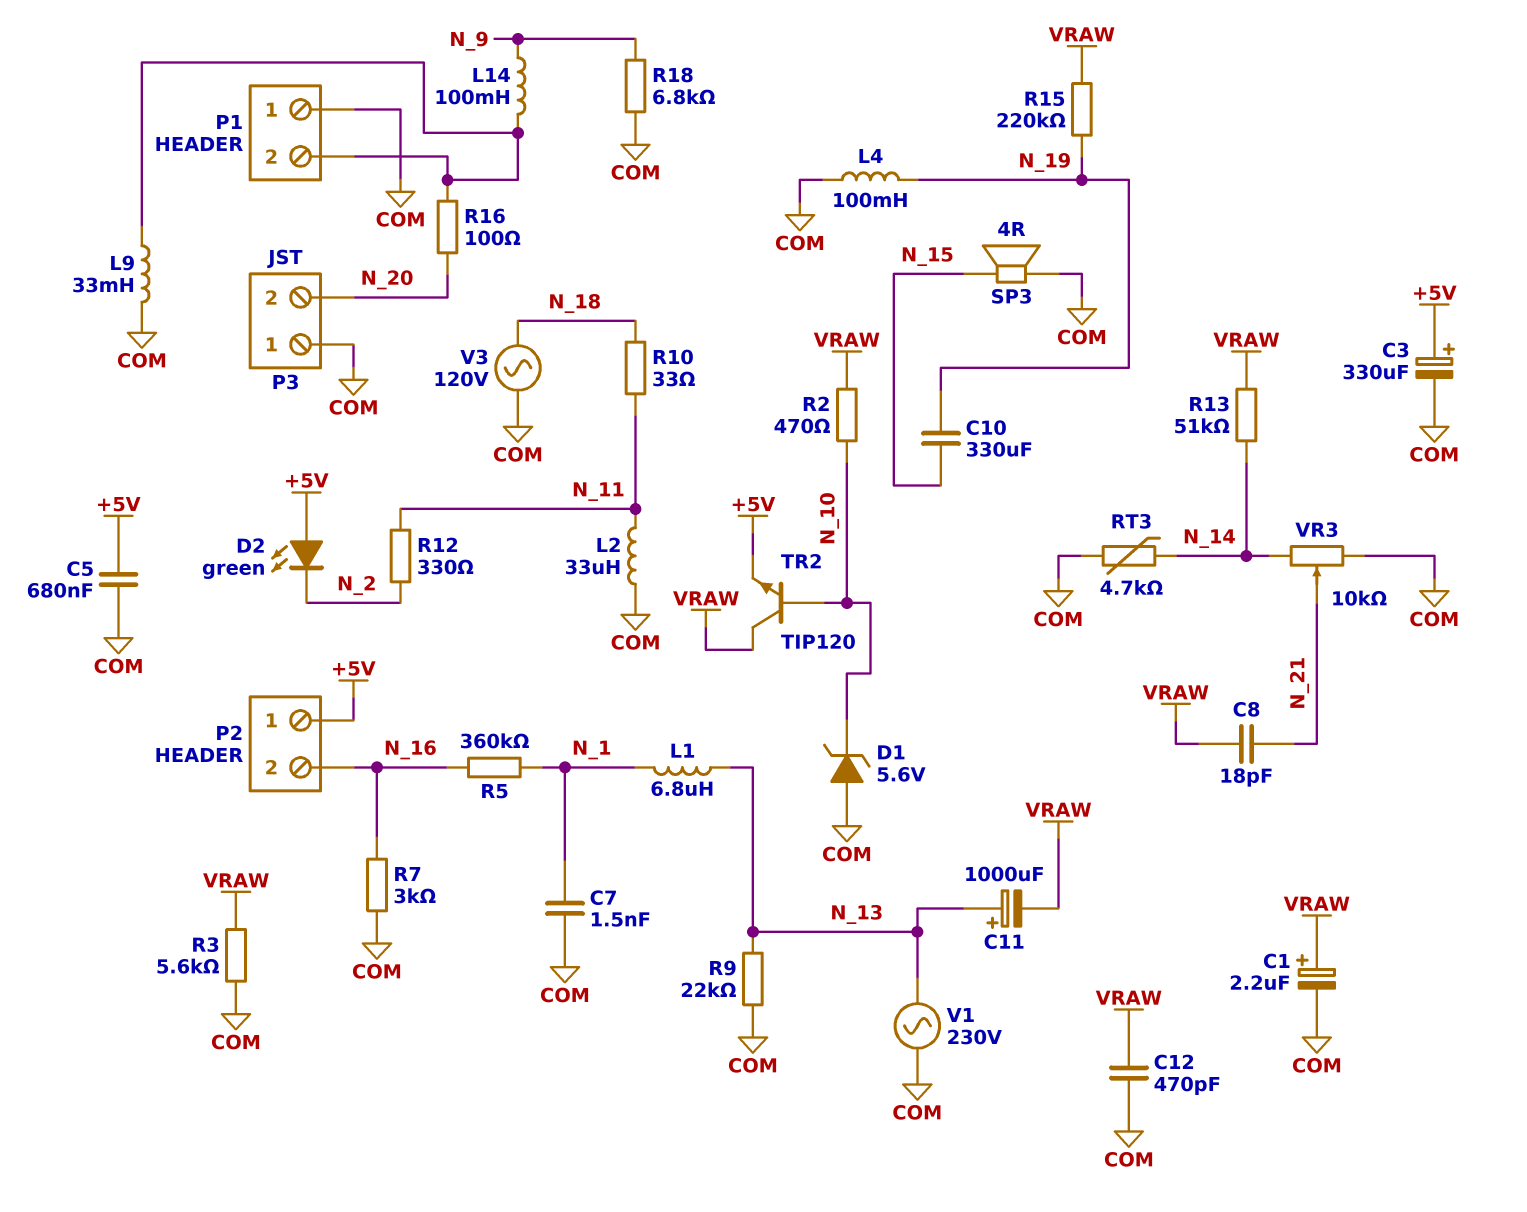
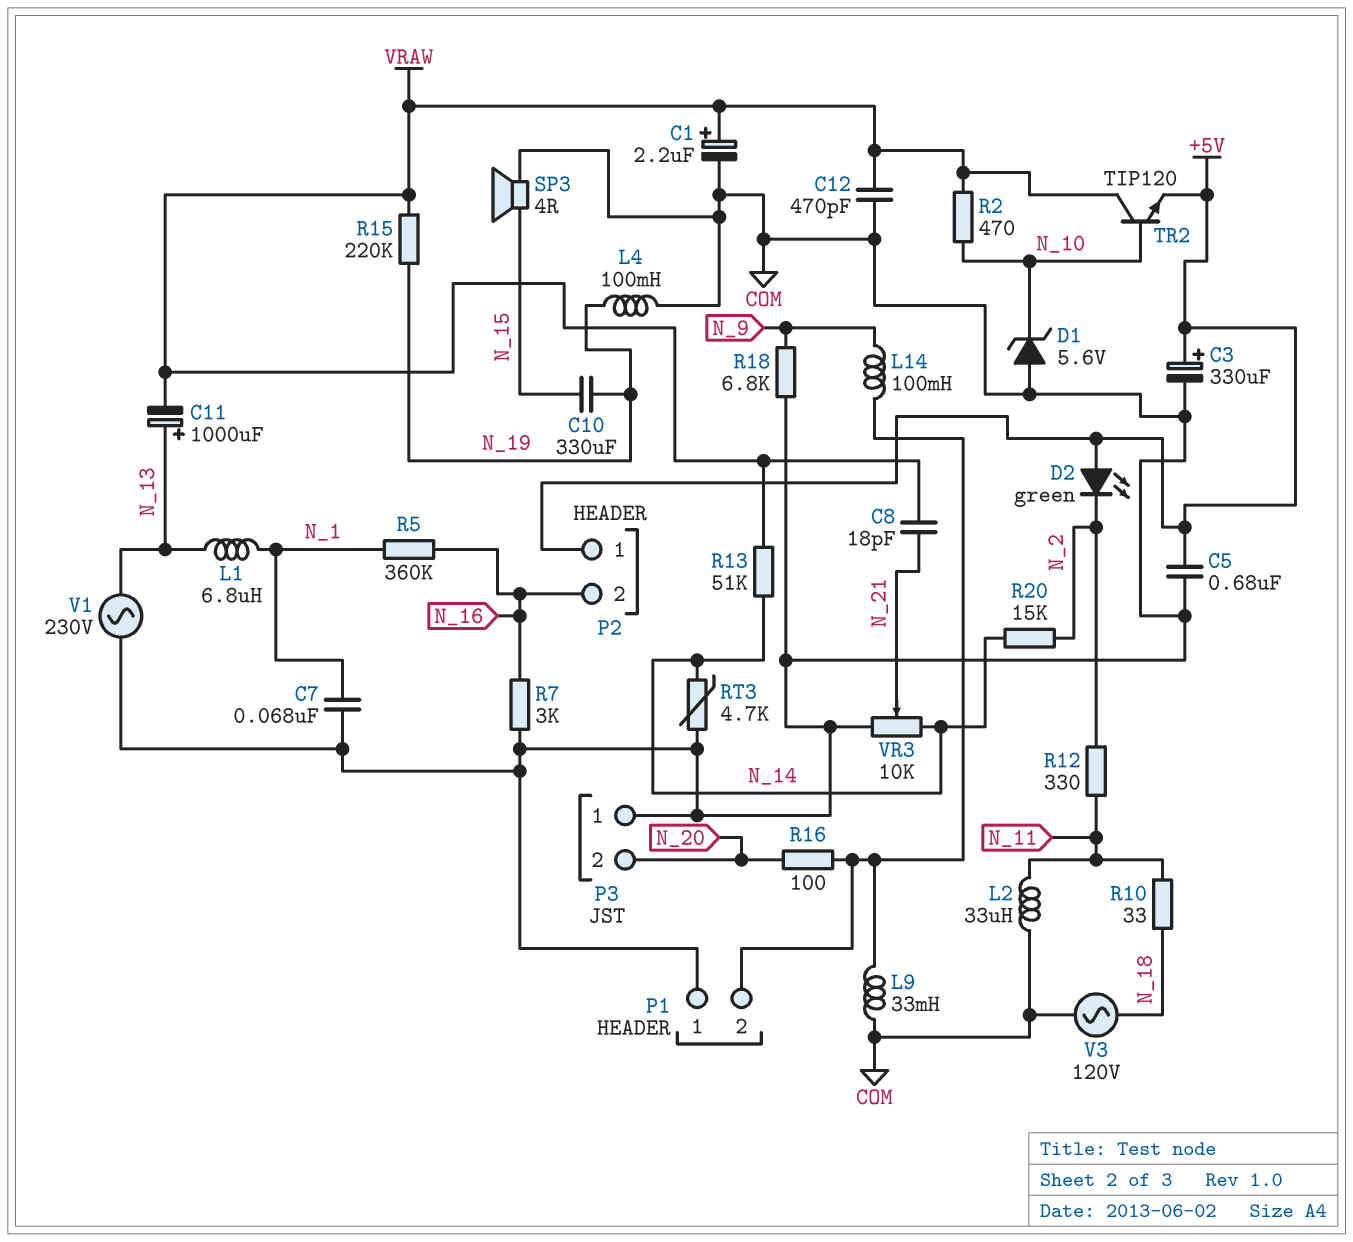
C7: 1.5nF (COM, N_1) -> 68nF (COM, N_1)
R3: 5.6k (COM, VRAW) -> none
R9: 22k (COM, N_13) -> none
R20: none -> 15k (N_2, N_14)

